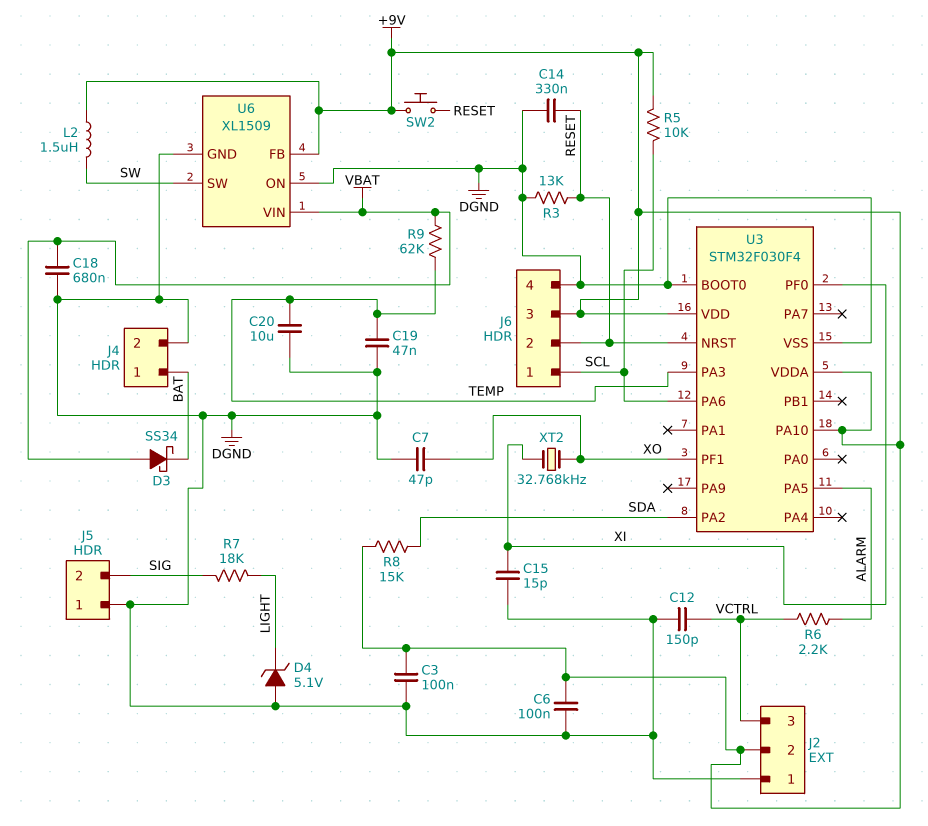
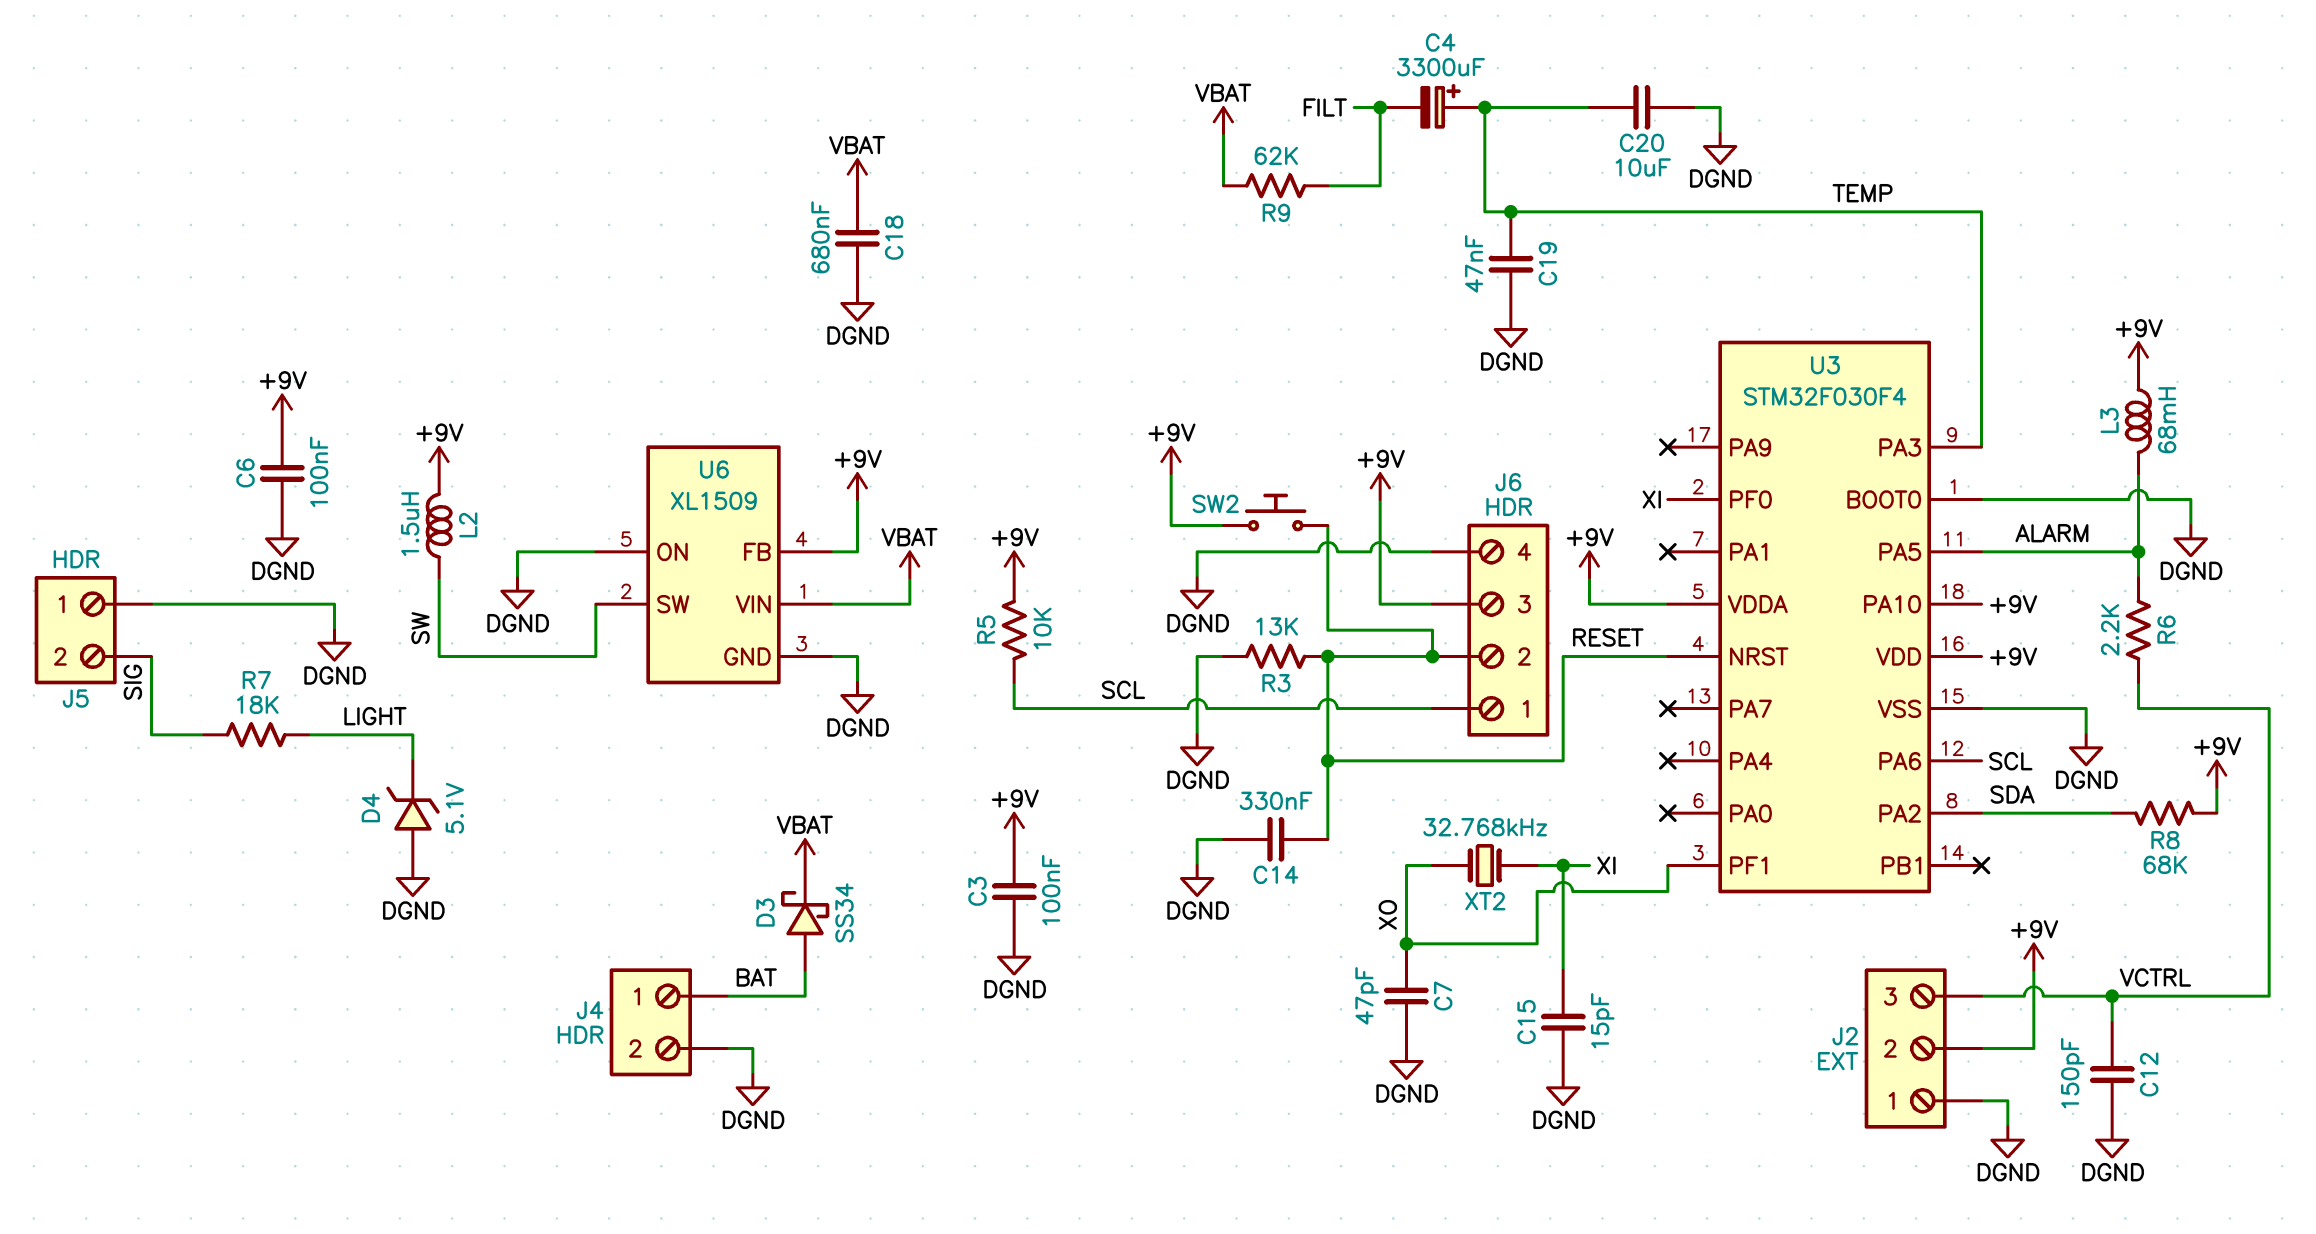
C4: none -> 3300uF (plus TEMP, minus FILT)
D3: schottky SS34 (A VBAT, K BAT) -> schottky SS34 (A BAT, K VBAT)
L3: none -> 68mH (+9V, ALARM)
R8: 15k (+9V, SDA) -> 68k (+9V, SDA)
R9: 62k (TEMP, VBAT) -> 62k (FILT, VBAT)

